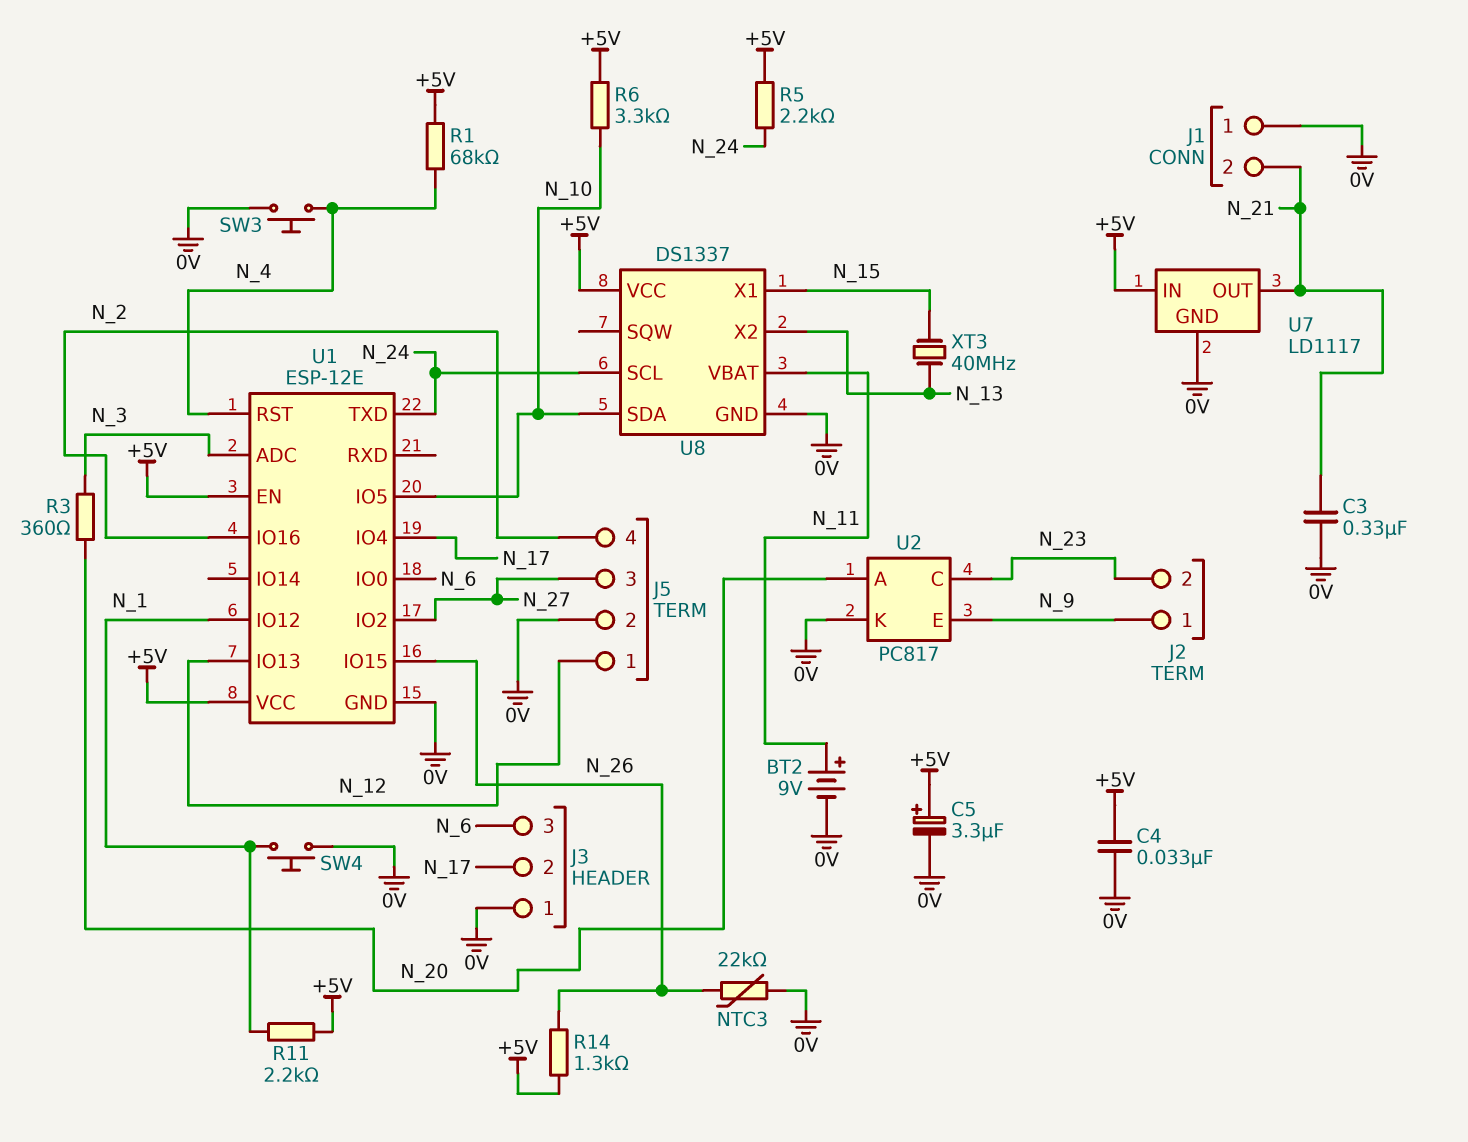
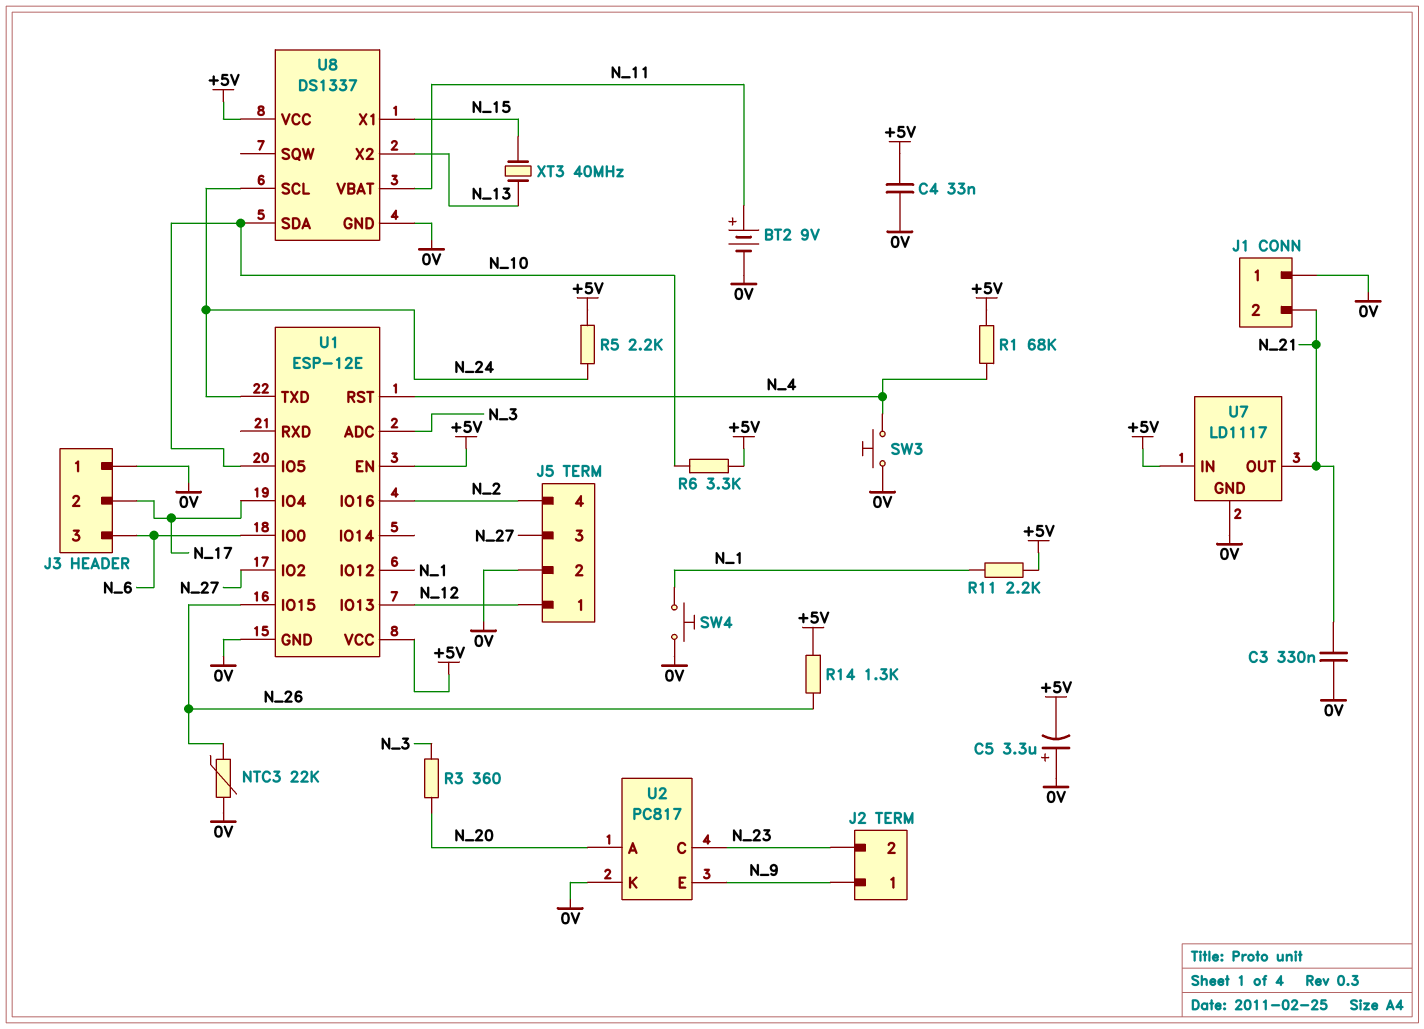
C5: 3.3uF (plus +5V, minus 0V) -> 3.3uF (plus 0V, minus +5V)

